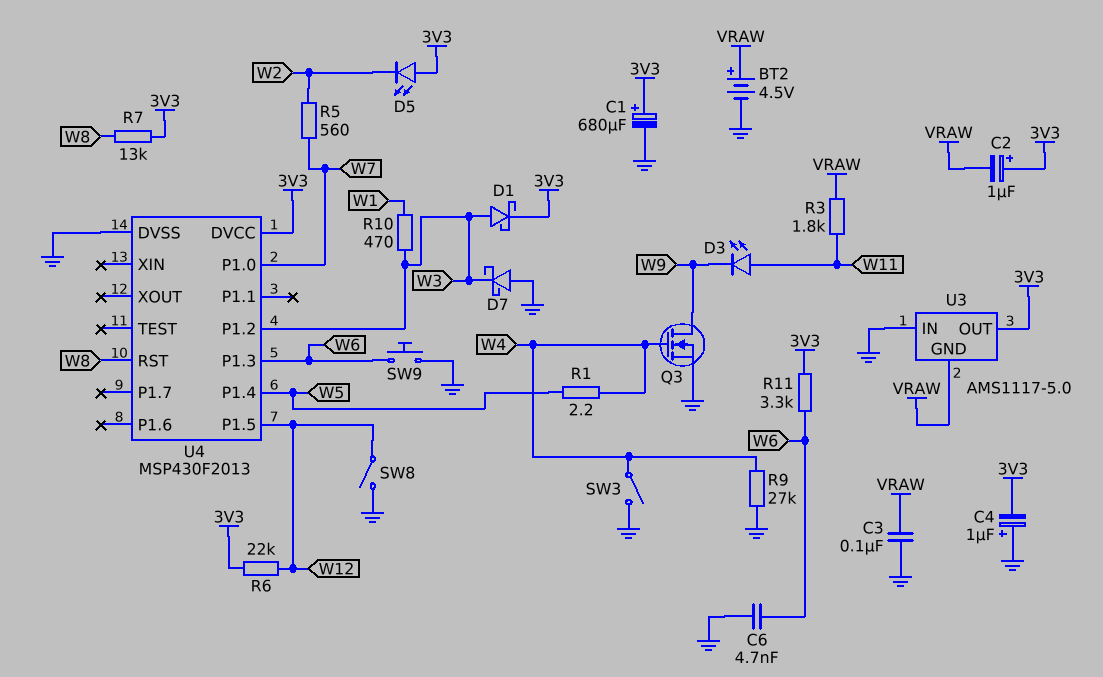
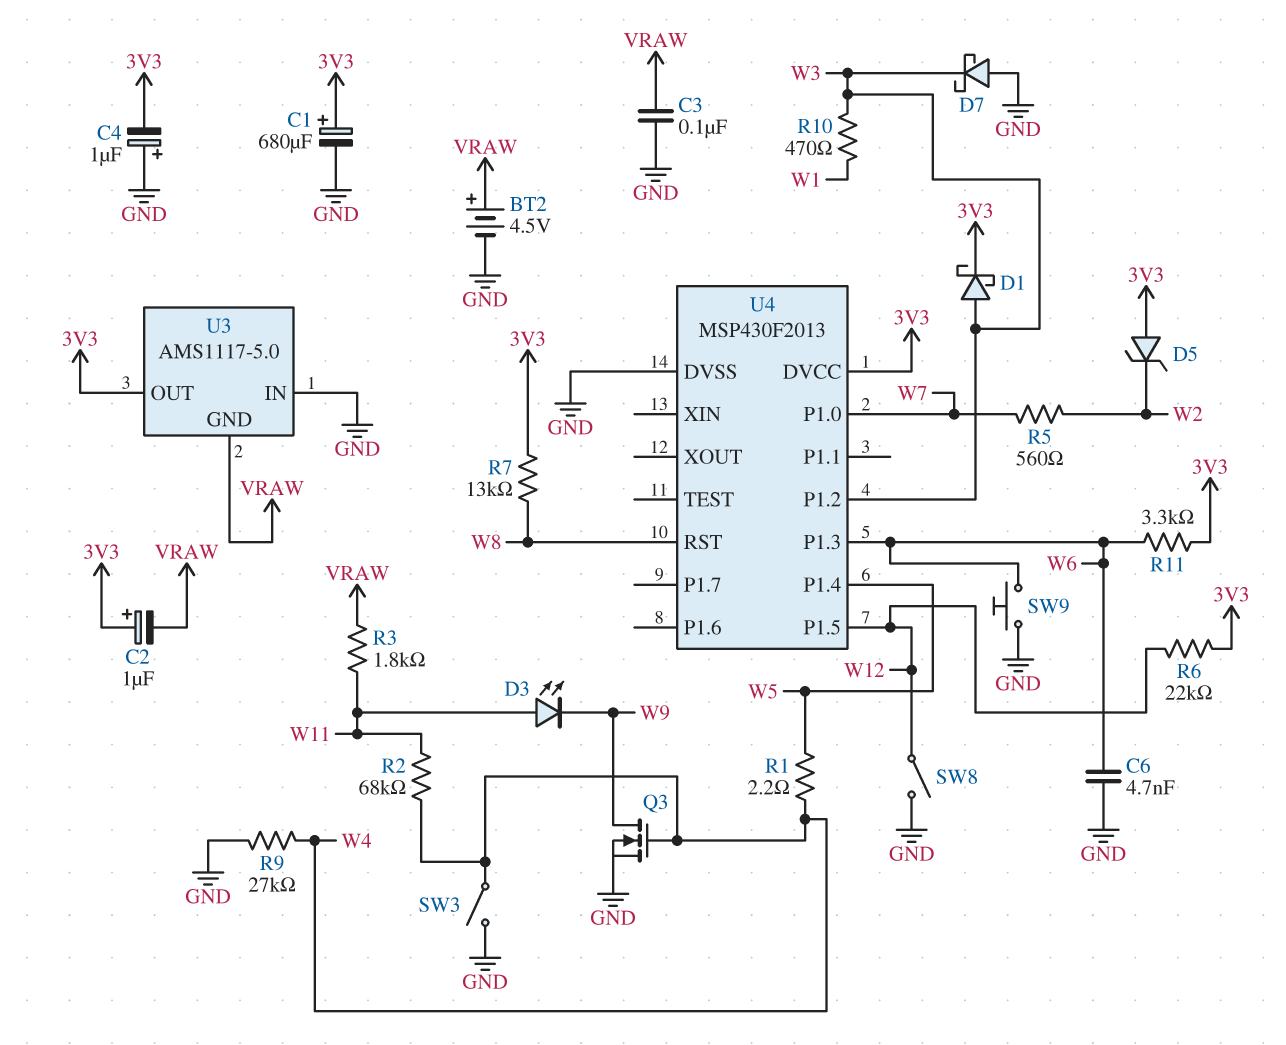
D5: LED (A 3V3, K W2) -> zener (A 3V3, K W2)
R2: none -> 68k (W4, W11)

